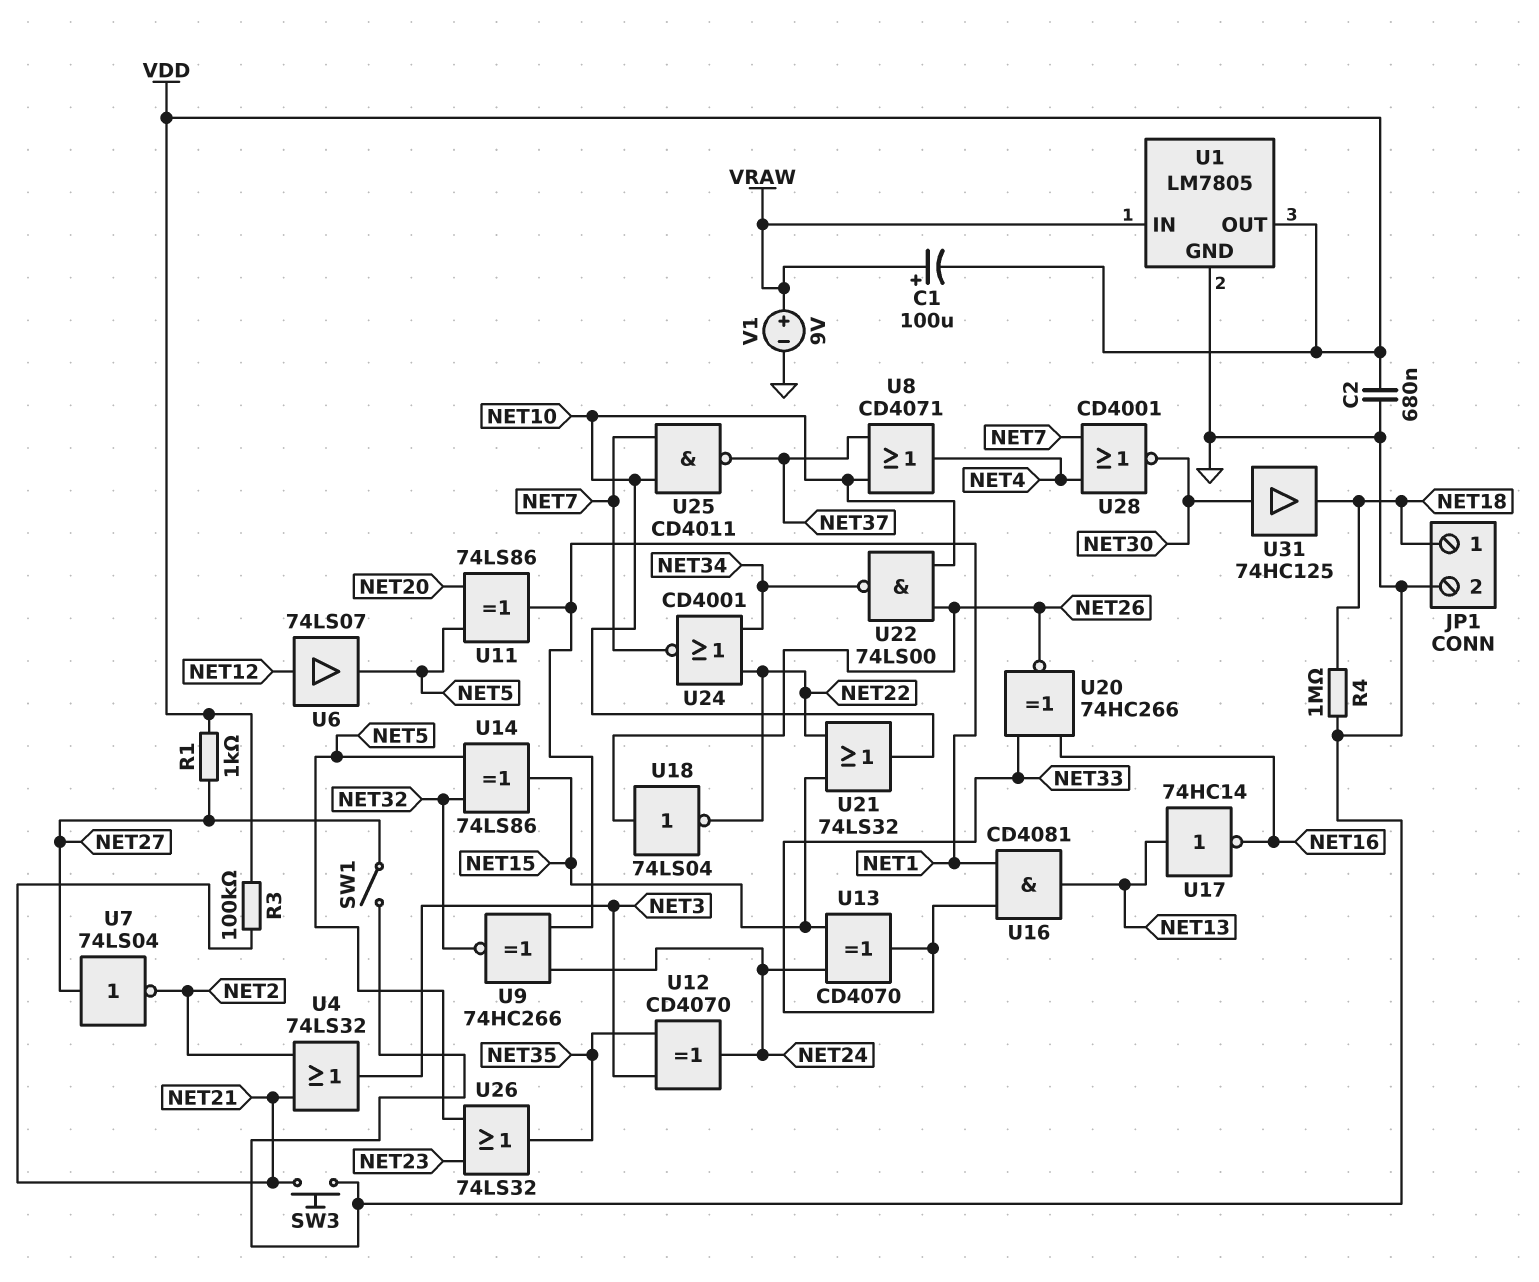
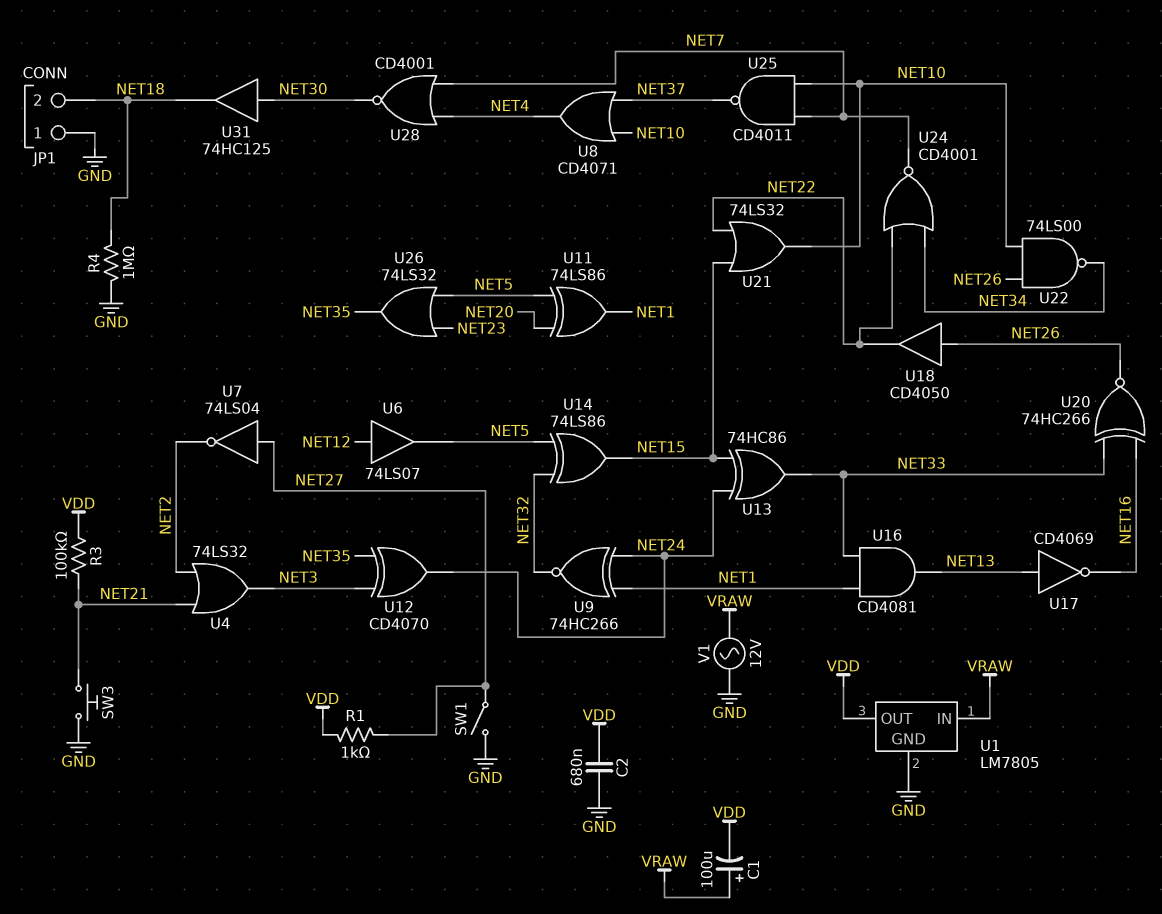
JP1 pin 1: NET18 -> GND
JP1 pin 2: GND -> NET18
U13: XOR CD4070 (in NET15, in NET24, out NET33) -> XOR 74HC86 (in NET15, in NET24, out NET33)
U17: NOT 74HC14 (in NET13, out NET16) -> NOT CD4069 (in NET13, out NET16)
U18: NOT 74LS04 (in NET26, out NET22) -> buffer CD4050 (in NET26, out NET22)
V1: 9V (plus VRAW, minus GND) -> AC 12V (GND, VRAW)

